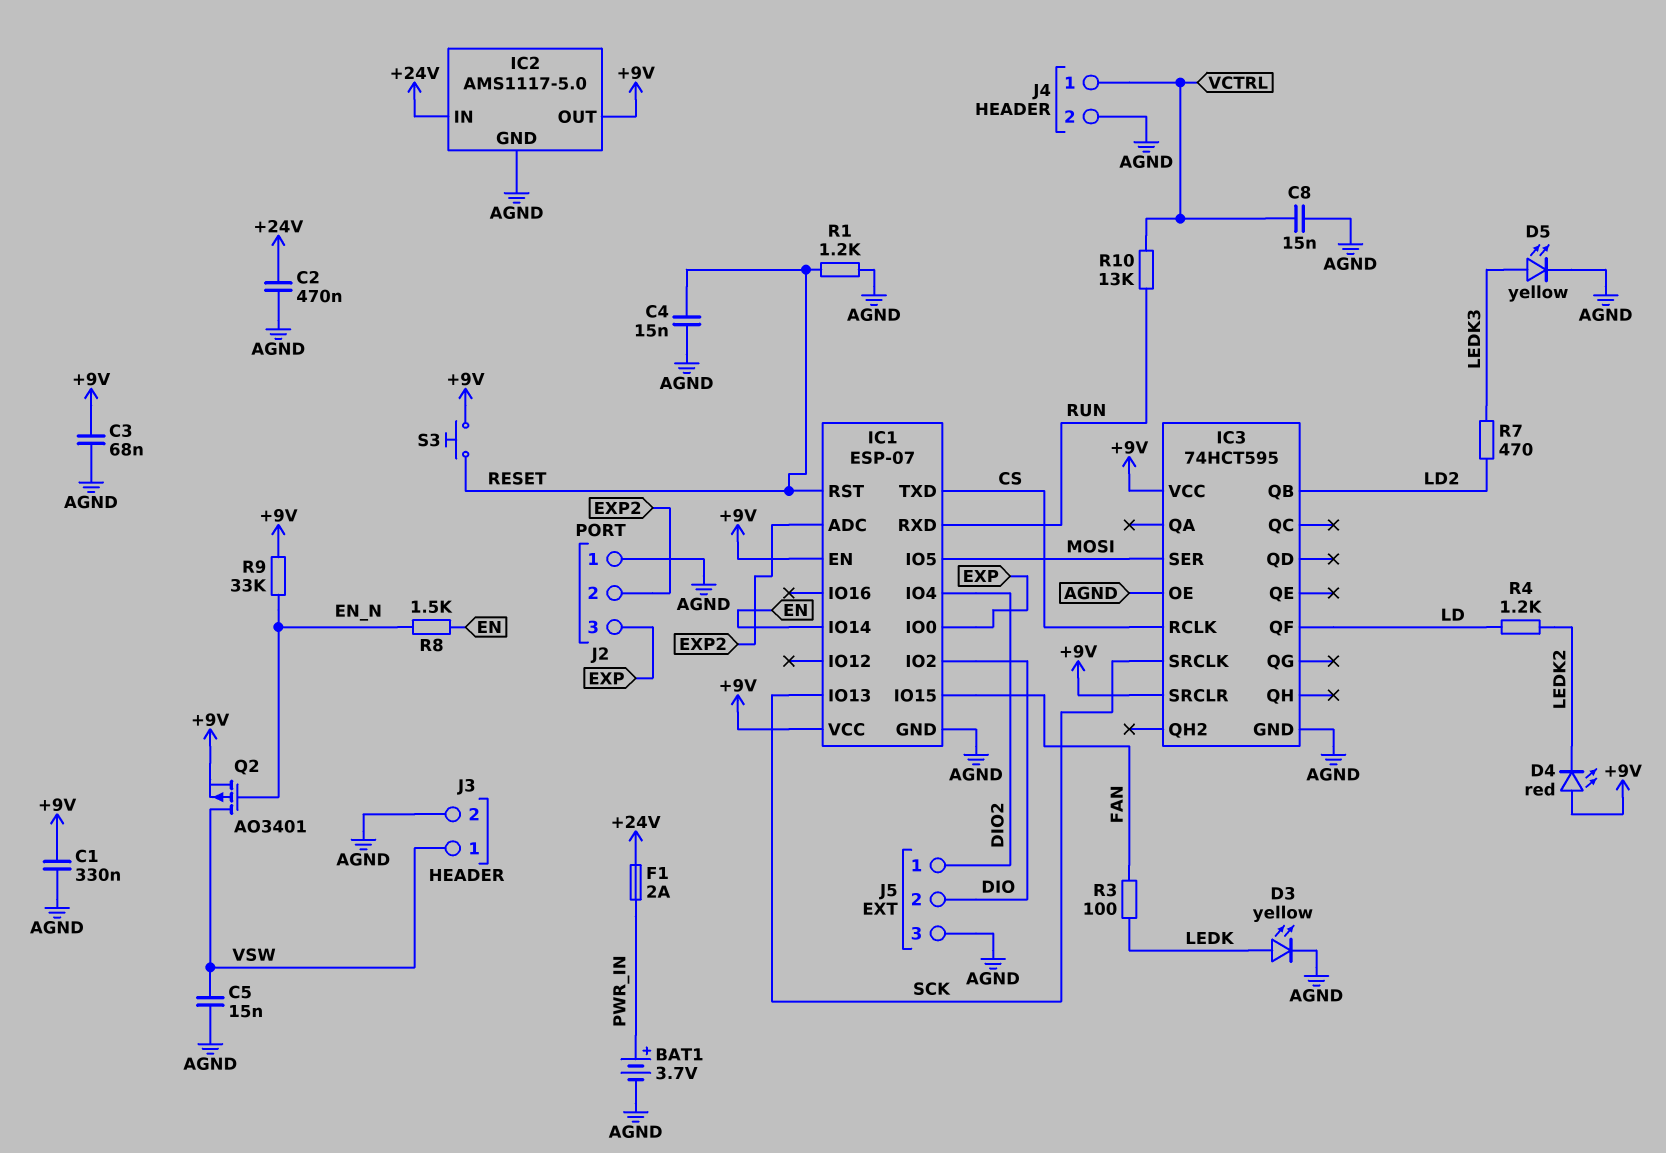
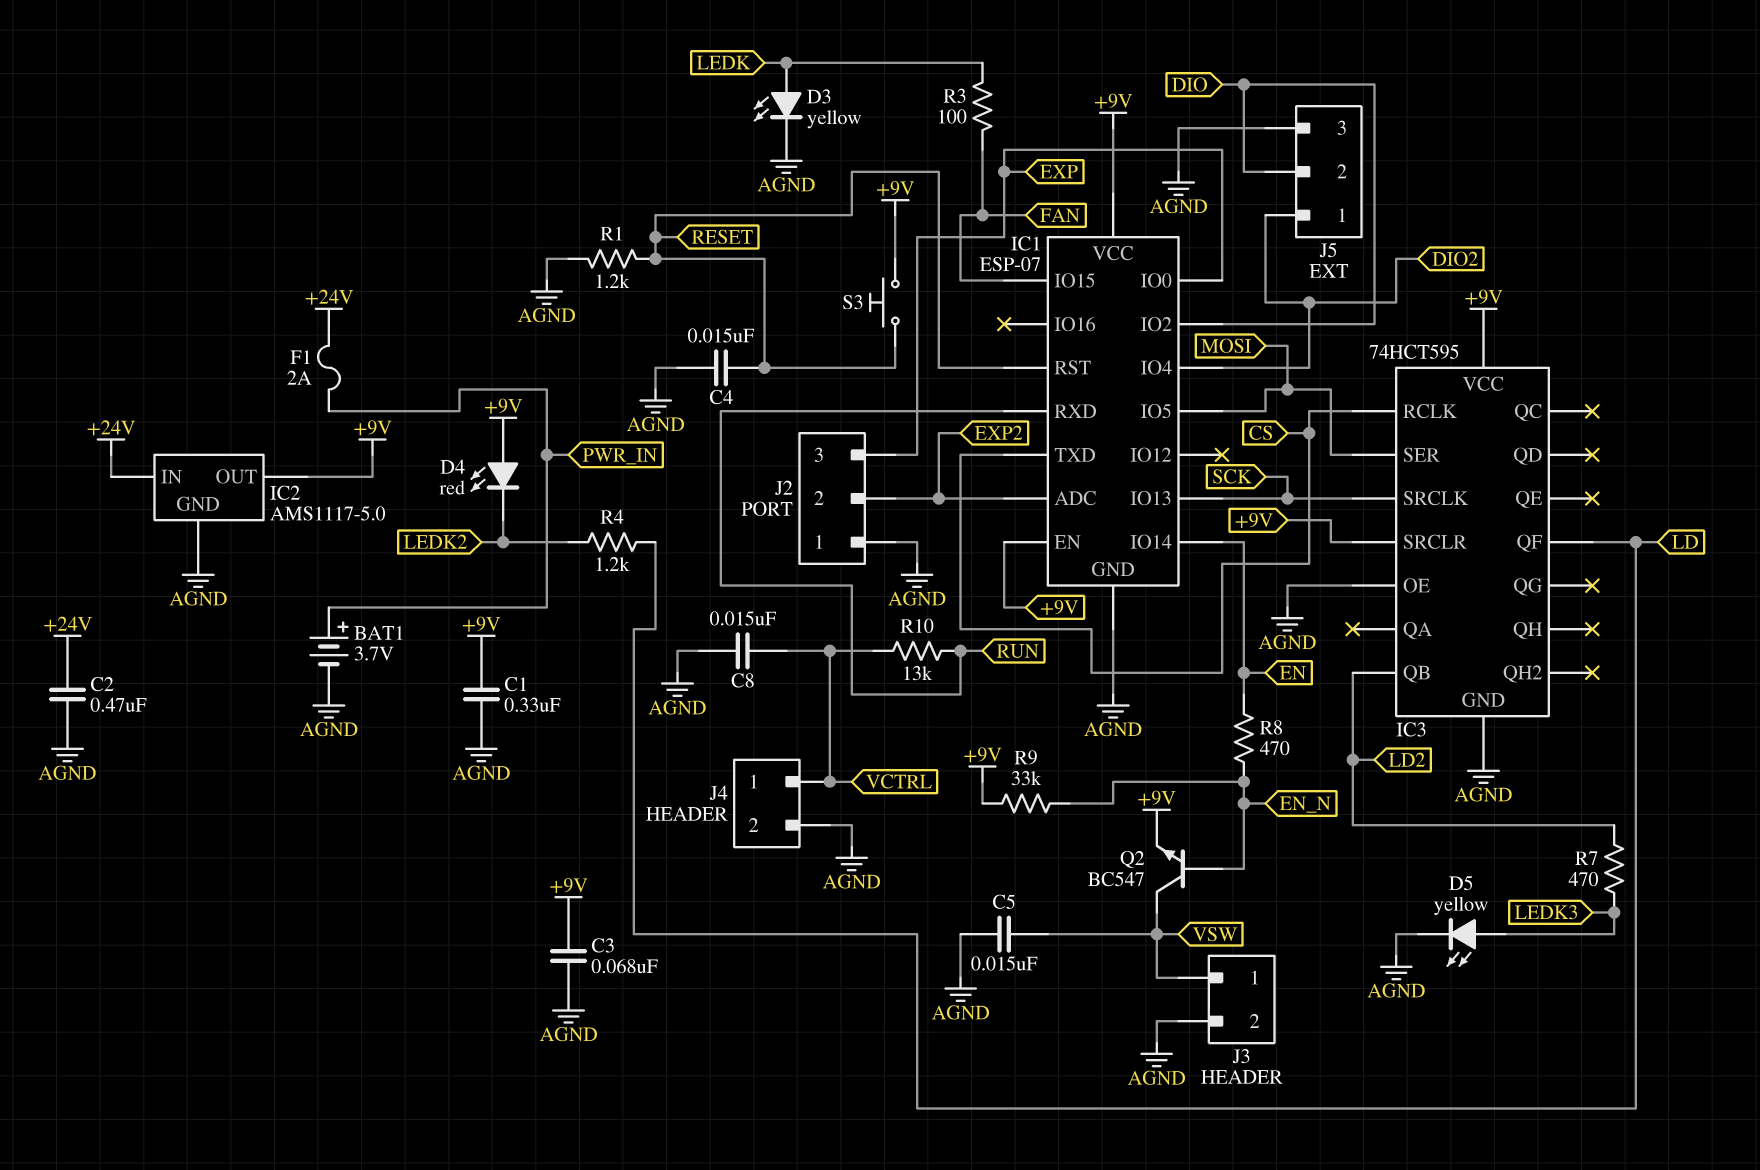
Q2: PMOS AO3401 (G EN_N, D VSW, S +9V) -> NPN BC547 (B EN_N, C VSW, E +9V)
R8: 1.5k (EN, EN_N) -> 470 (EN, EN_N)

